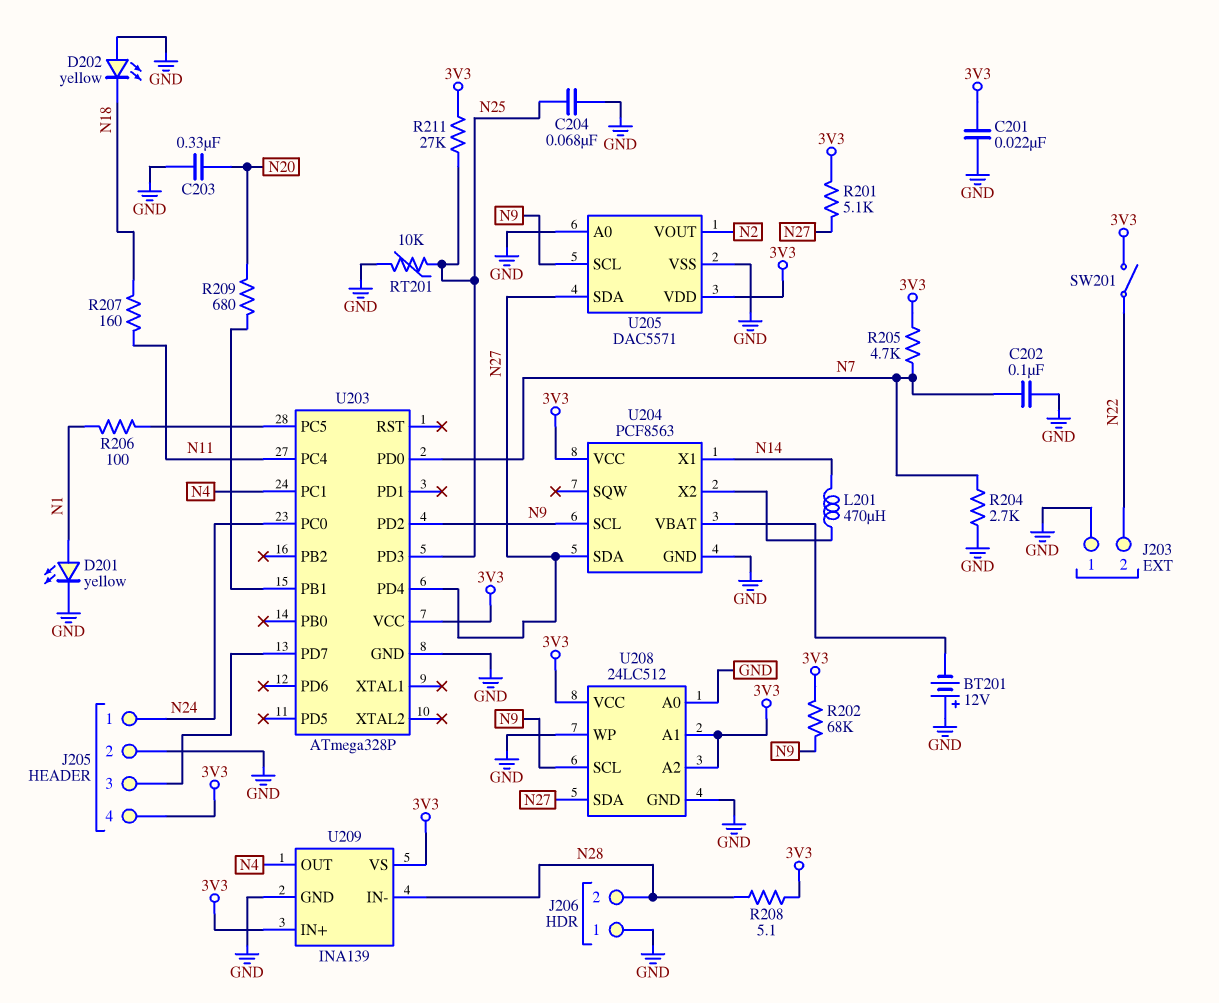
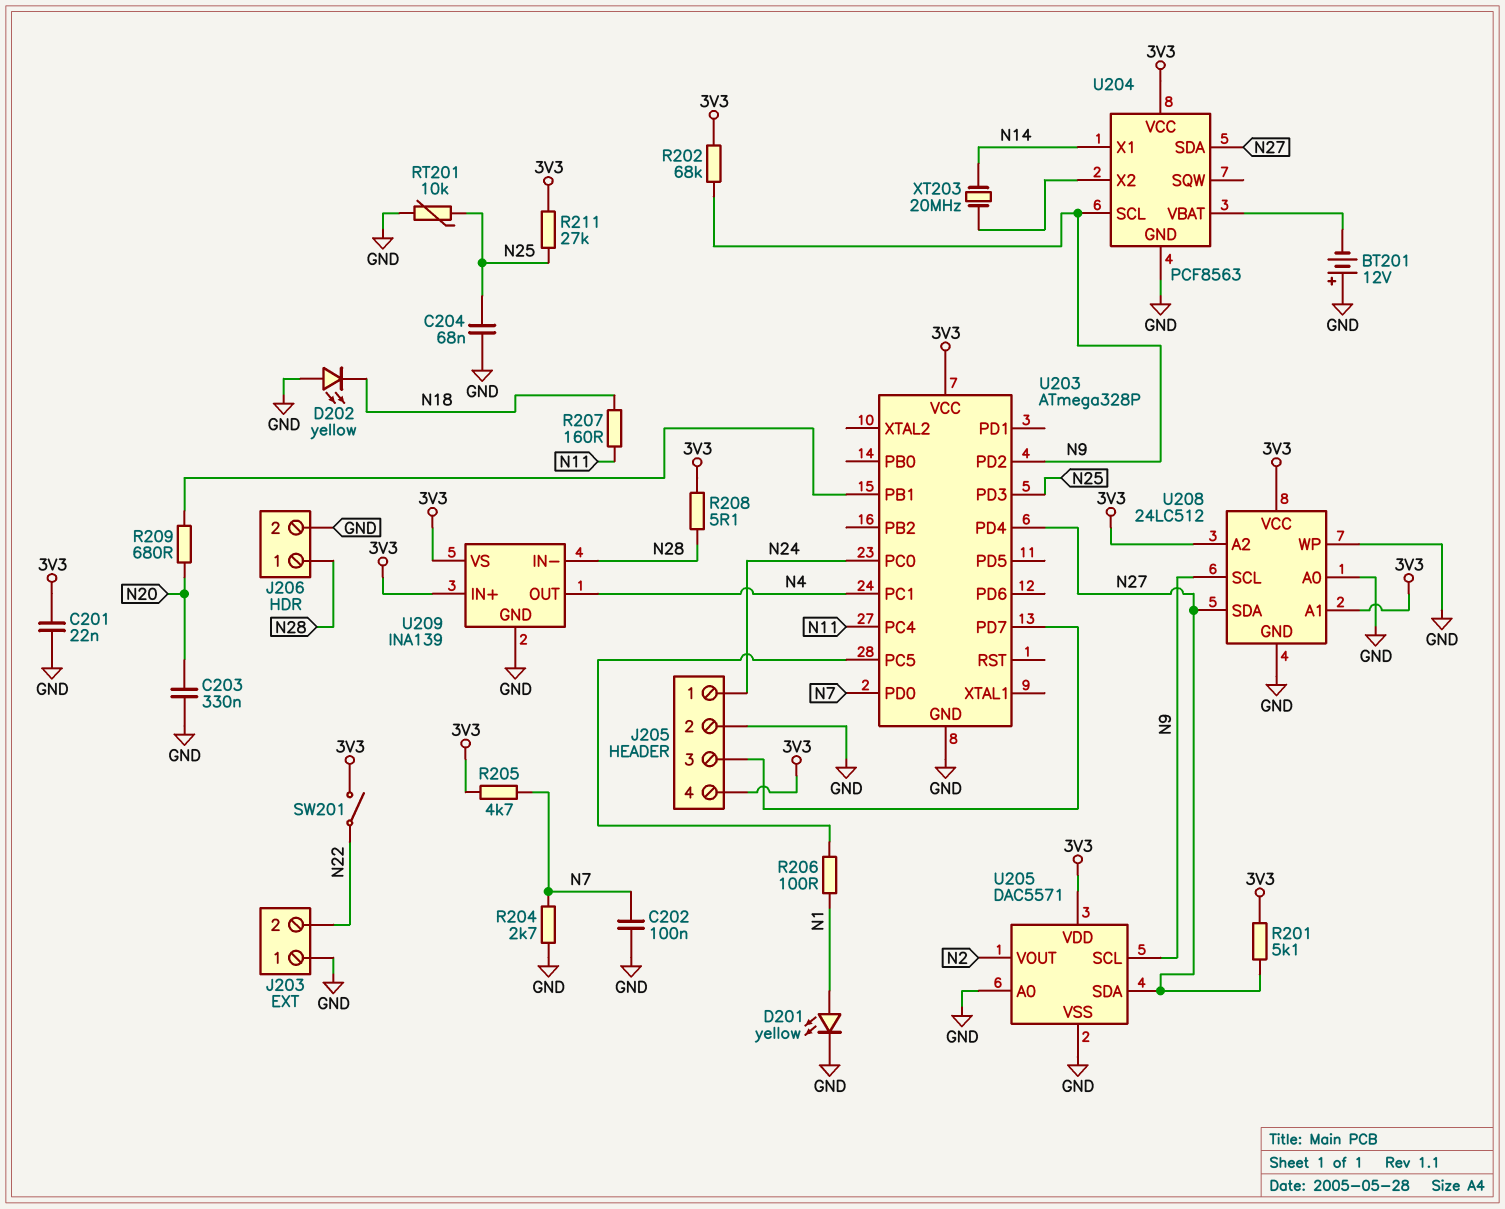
J206 pin 1: GND -> N28
J206 pin 2: N28 -> GND
L201: 470uH (N14, U204/X2) -> none
XT203: none -> 20MHz (N14, U204/X2)

